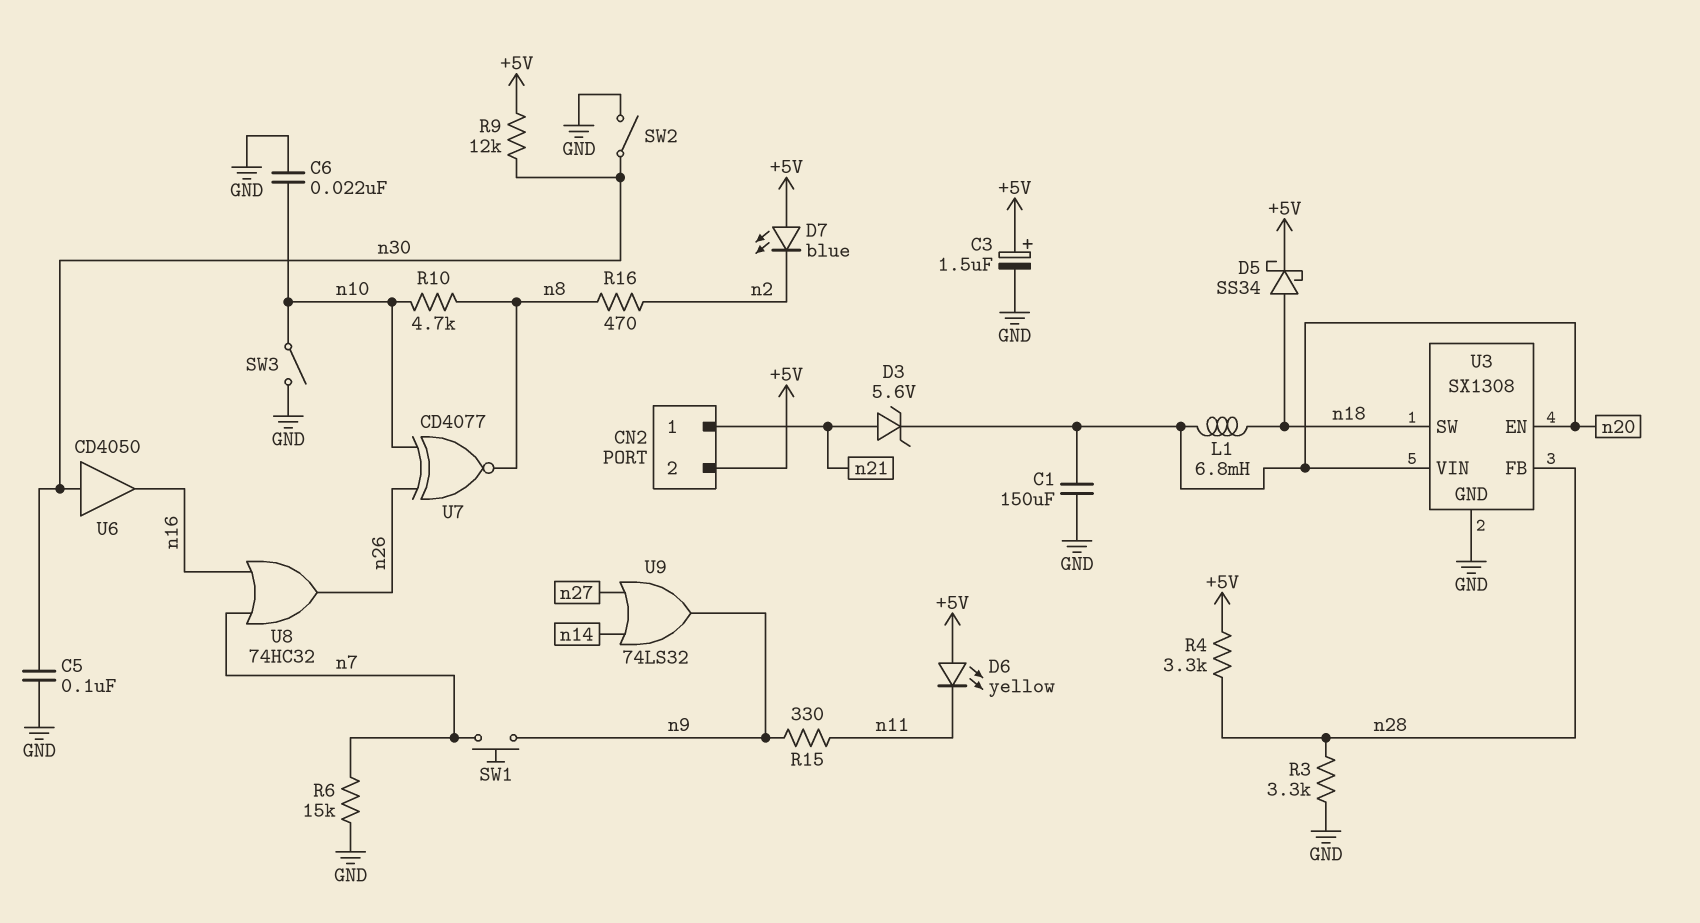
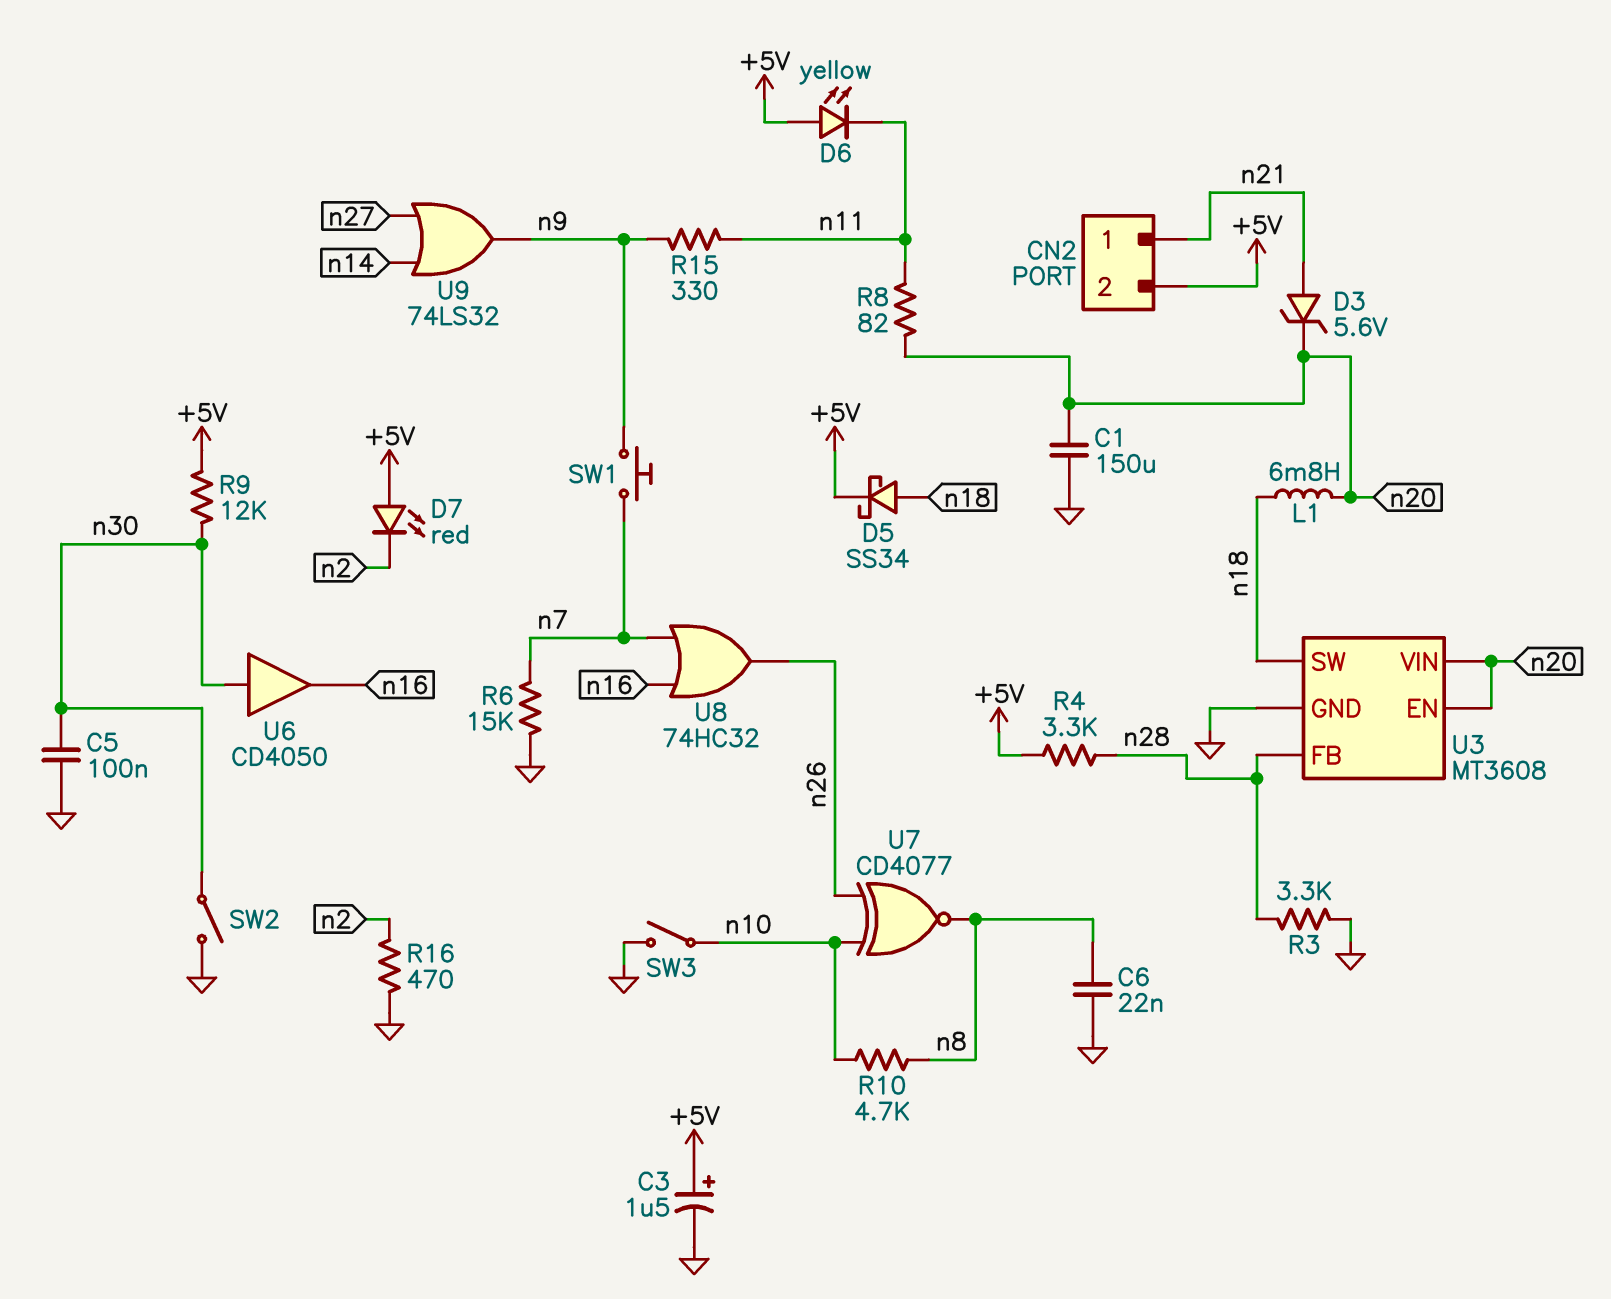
C6: 22nF (GND, n10) -> 22nF (GND, n8)
D7: LED blue (A +5V, K n2) -> LED red (A +5V, K n2)
R8: none -> 82 (n11, n20)
R16: 470 (n2, n8) -> 470 (GND, n2)
U3: SX1308 -> MT3608

